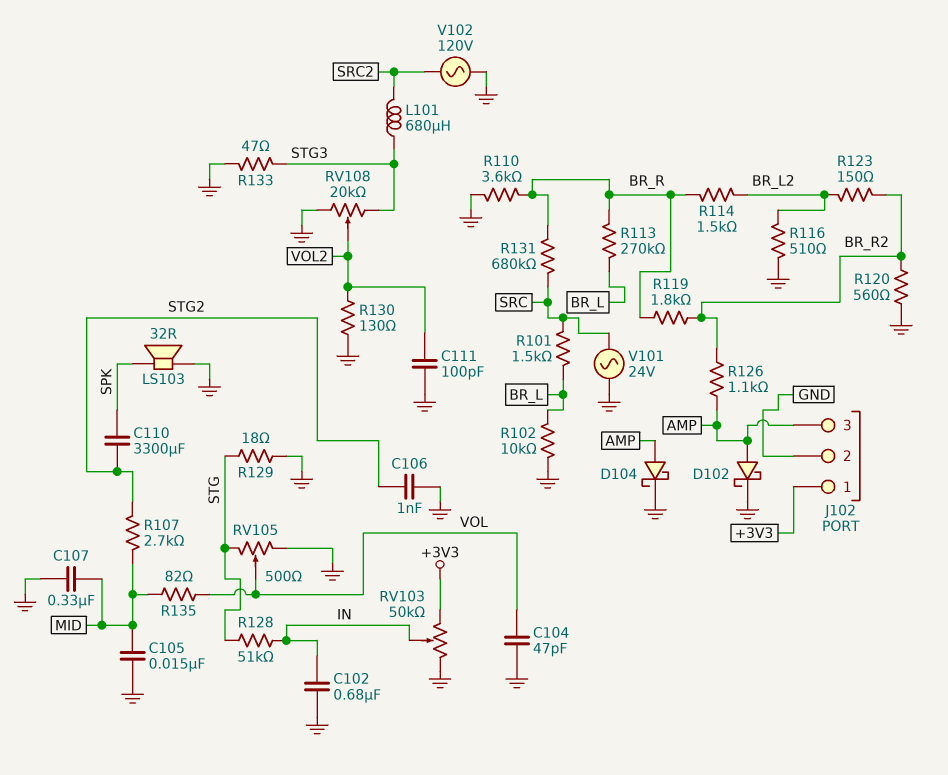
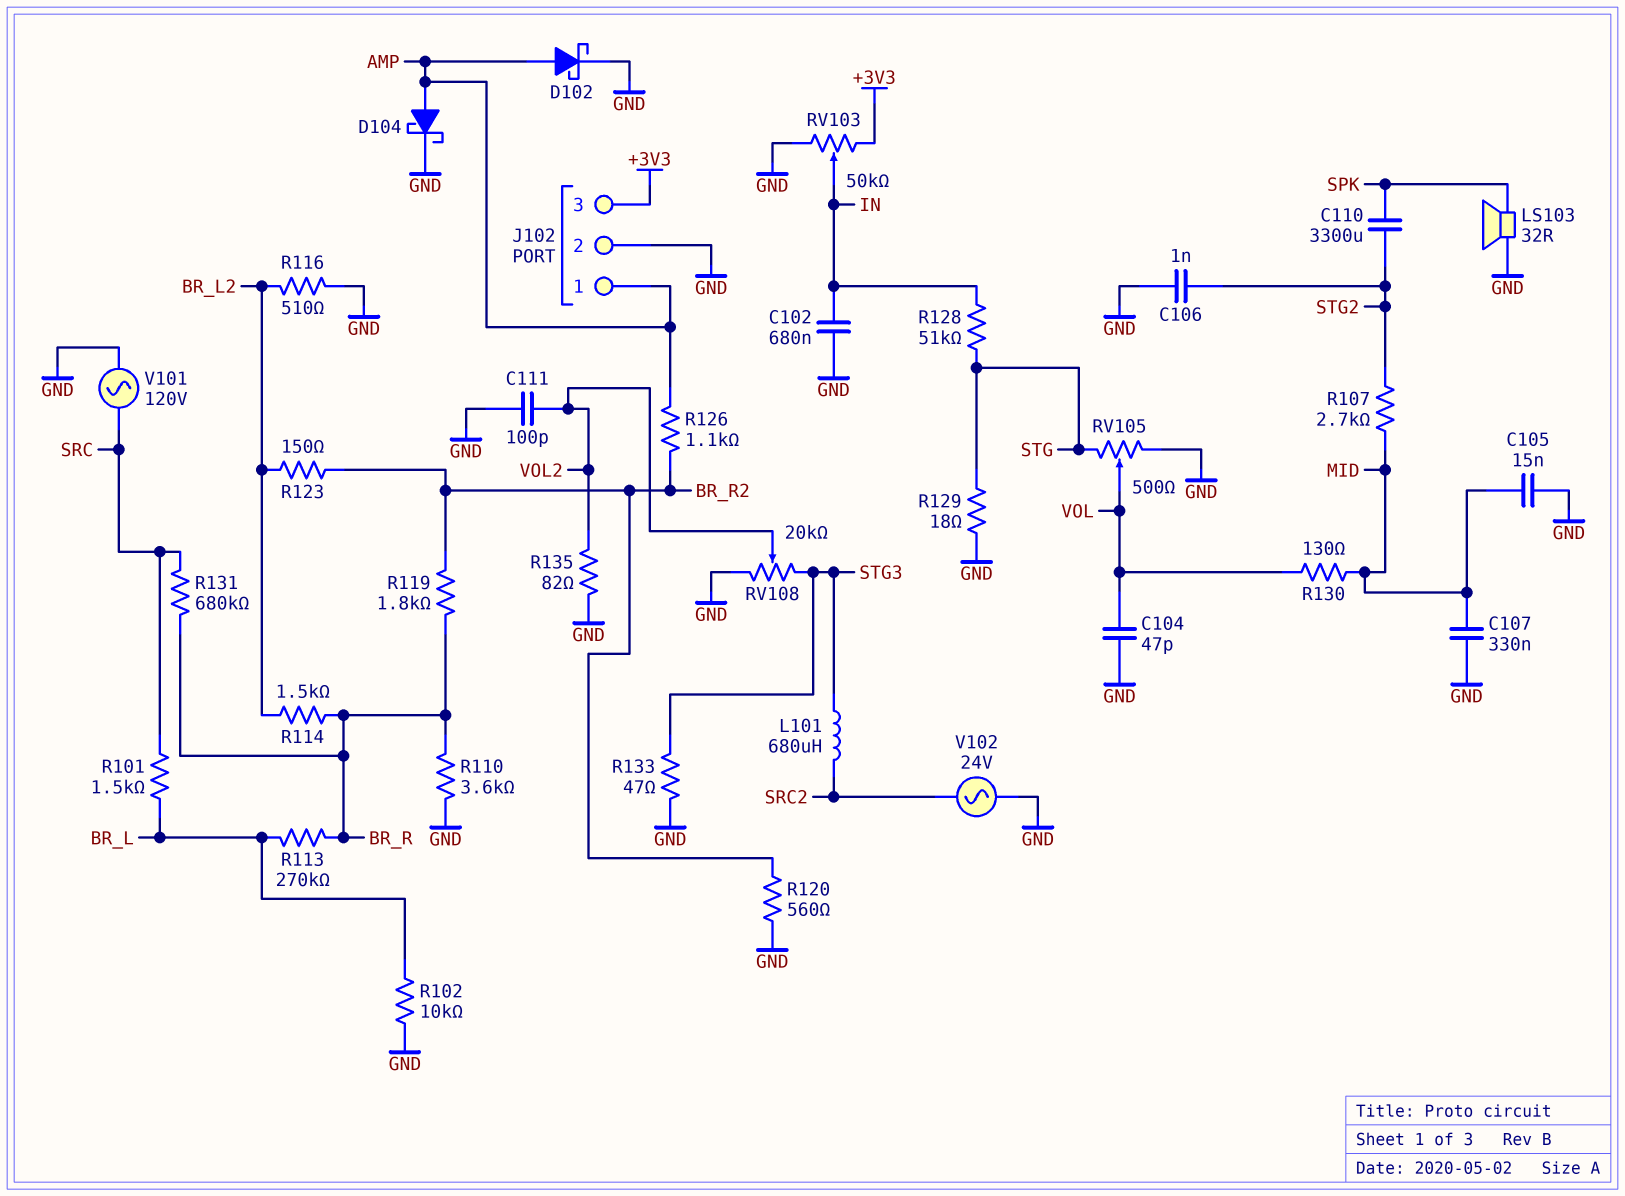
J102 pin 1: +3V3 -> AMP
J102 pin 3: AMP -> +3V3
R130: 130 (GND, VOL2) -> 130 (MID, VOL)
R135: 82 (MID, VOL) -> 82 (GND, VOL2)
V101: AC 24V (GND, SRC) -> AC 120V (GND, SRC)
V102: AC 120V (GND, SRC2) -> AC 24V (GND, SRC2)

